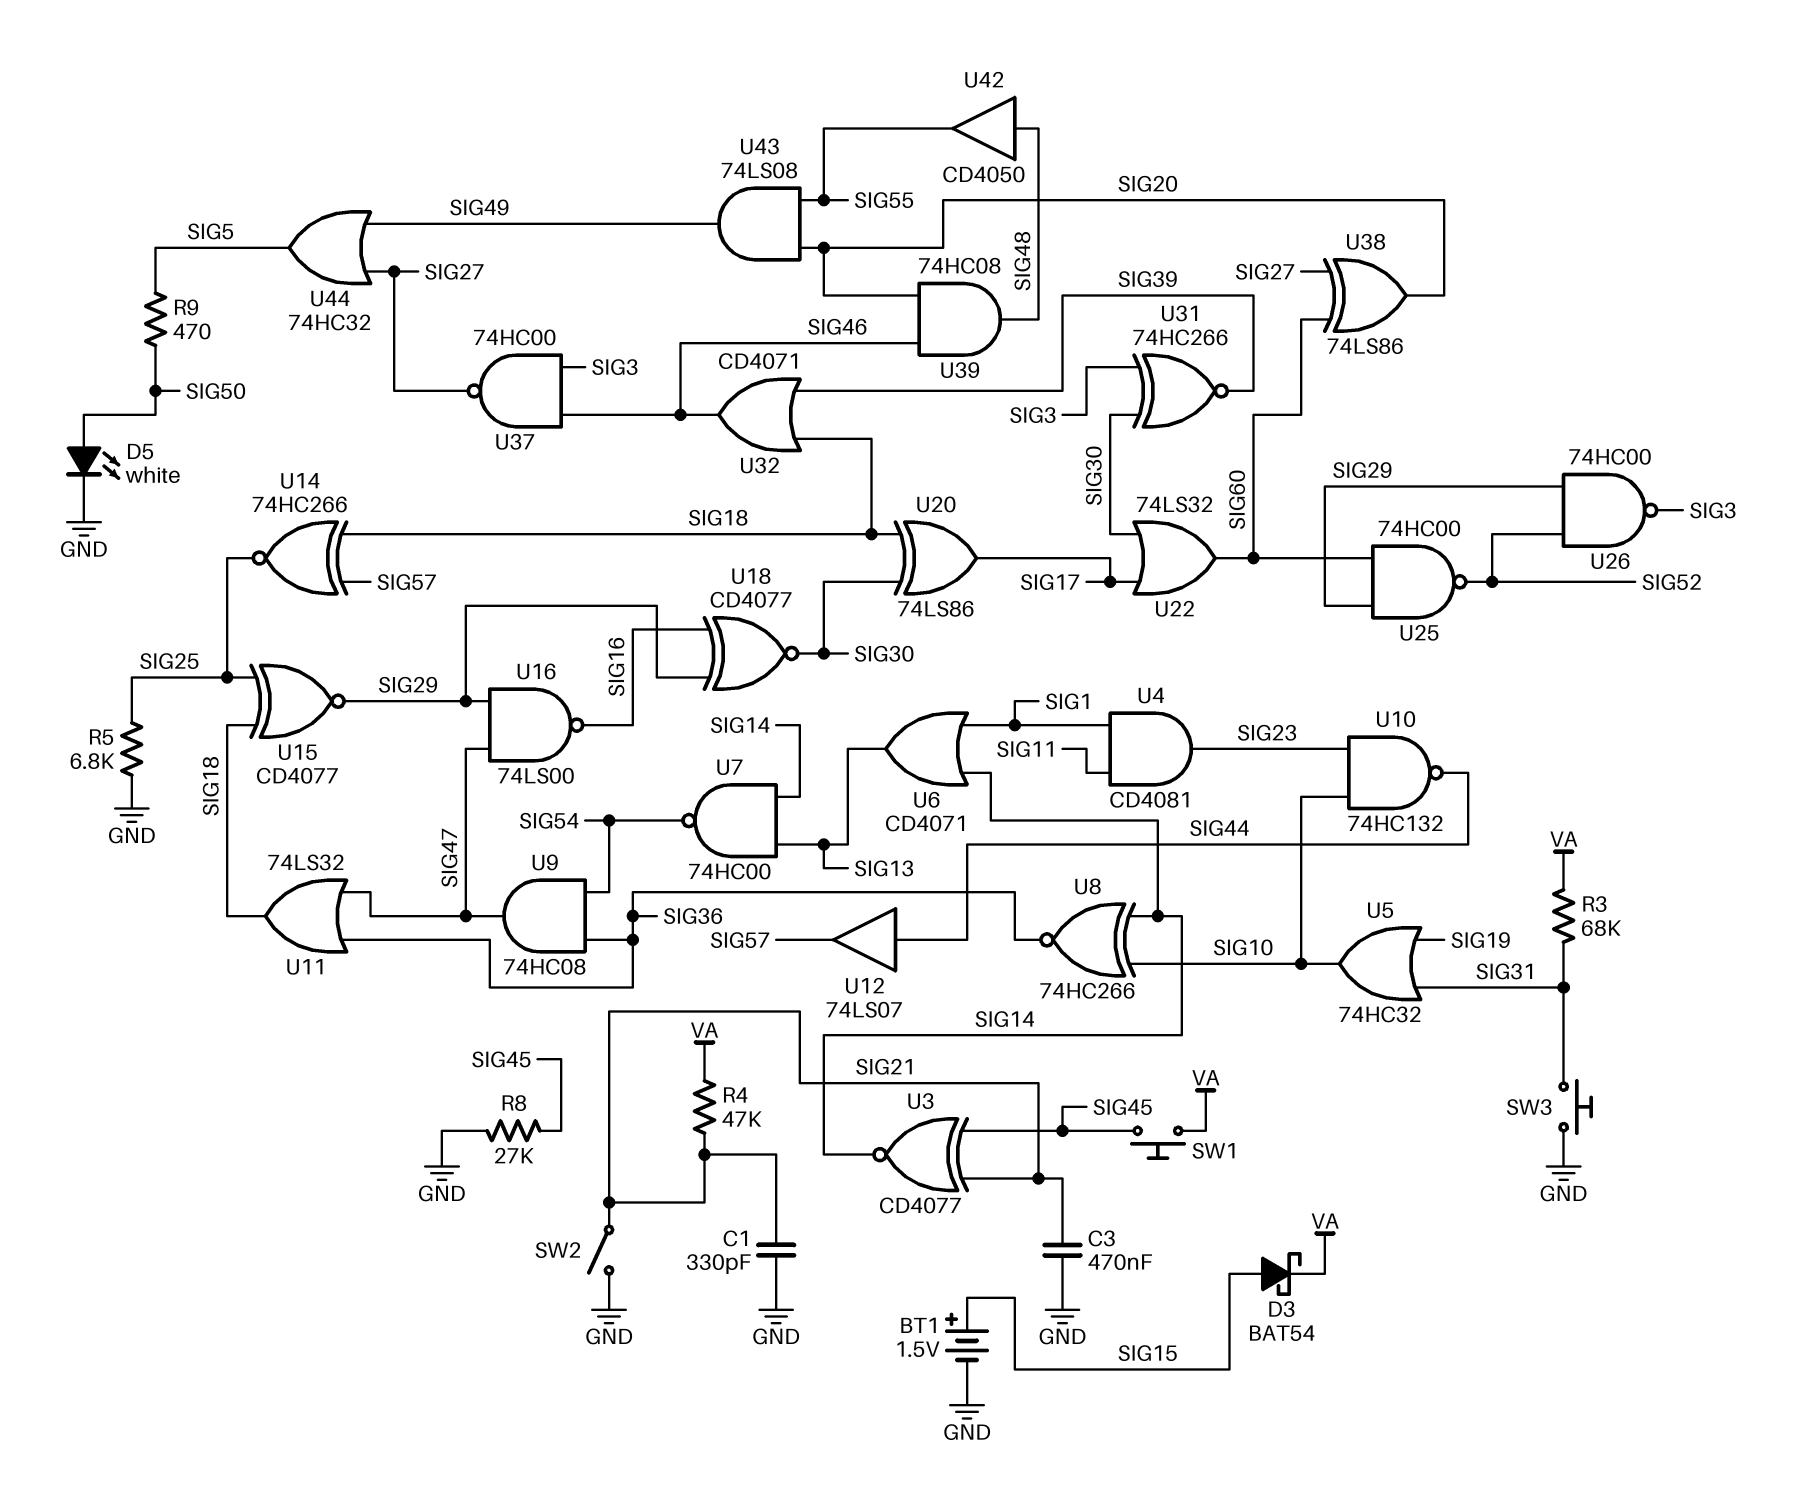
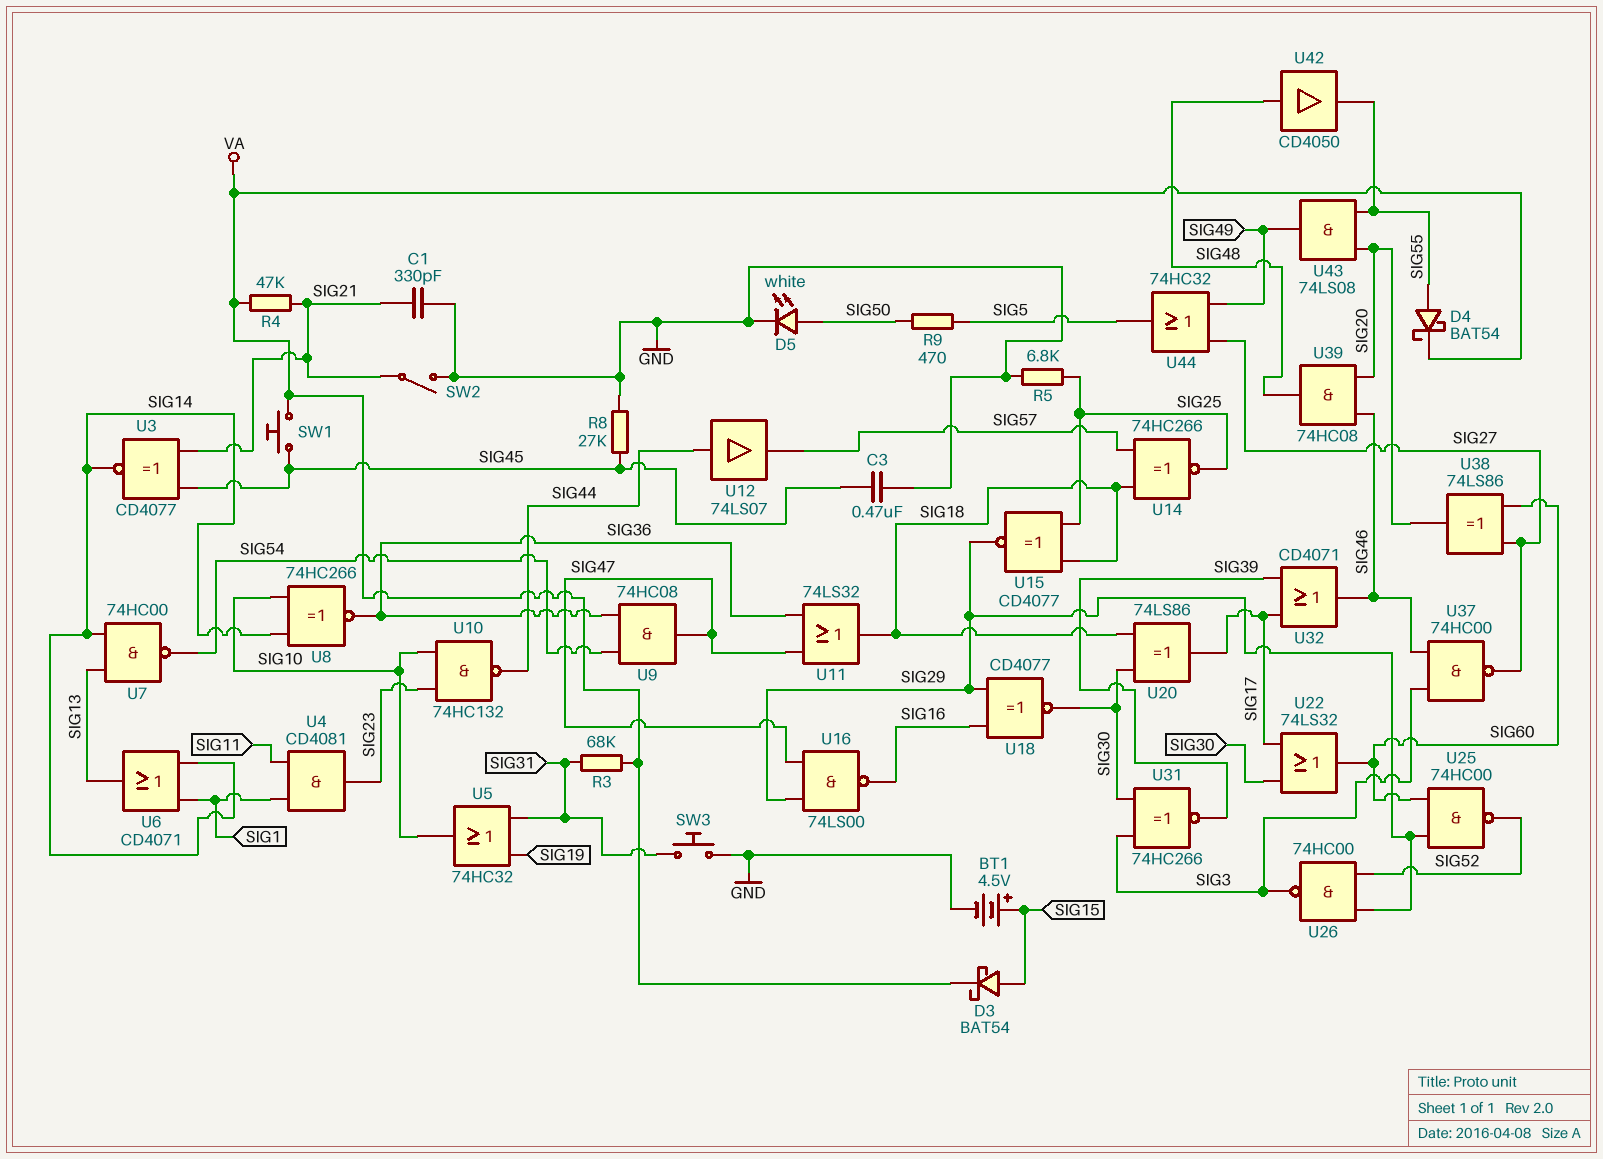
BT1: 1.5V (plus SIG15, minus GND) -> 4.5V (plus SIG15, minus GND)
C3: 470nF (GND, SIG21) -> 470nF (GND, SIG45)
D4: none -> schottky BAT54 (A SIG55, K VA)
U32: OR CD4071 (in SIG18, in SIG39, out SIG46) -> OR CD4071 (in SIG17, in SIG39, out SIG46)

